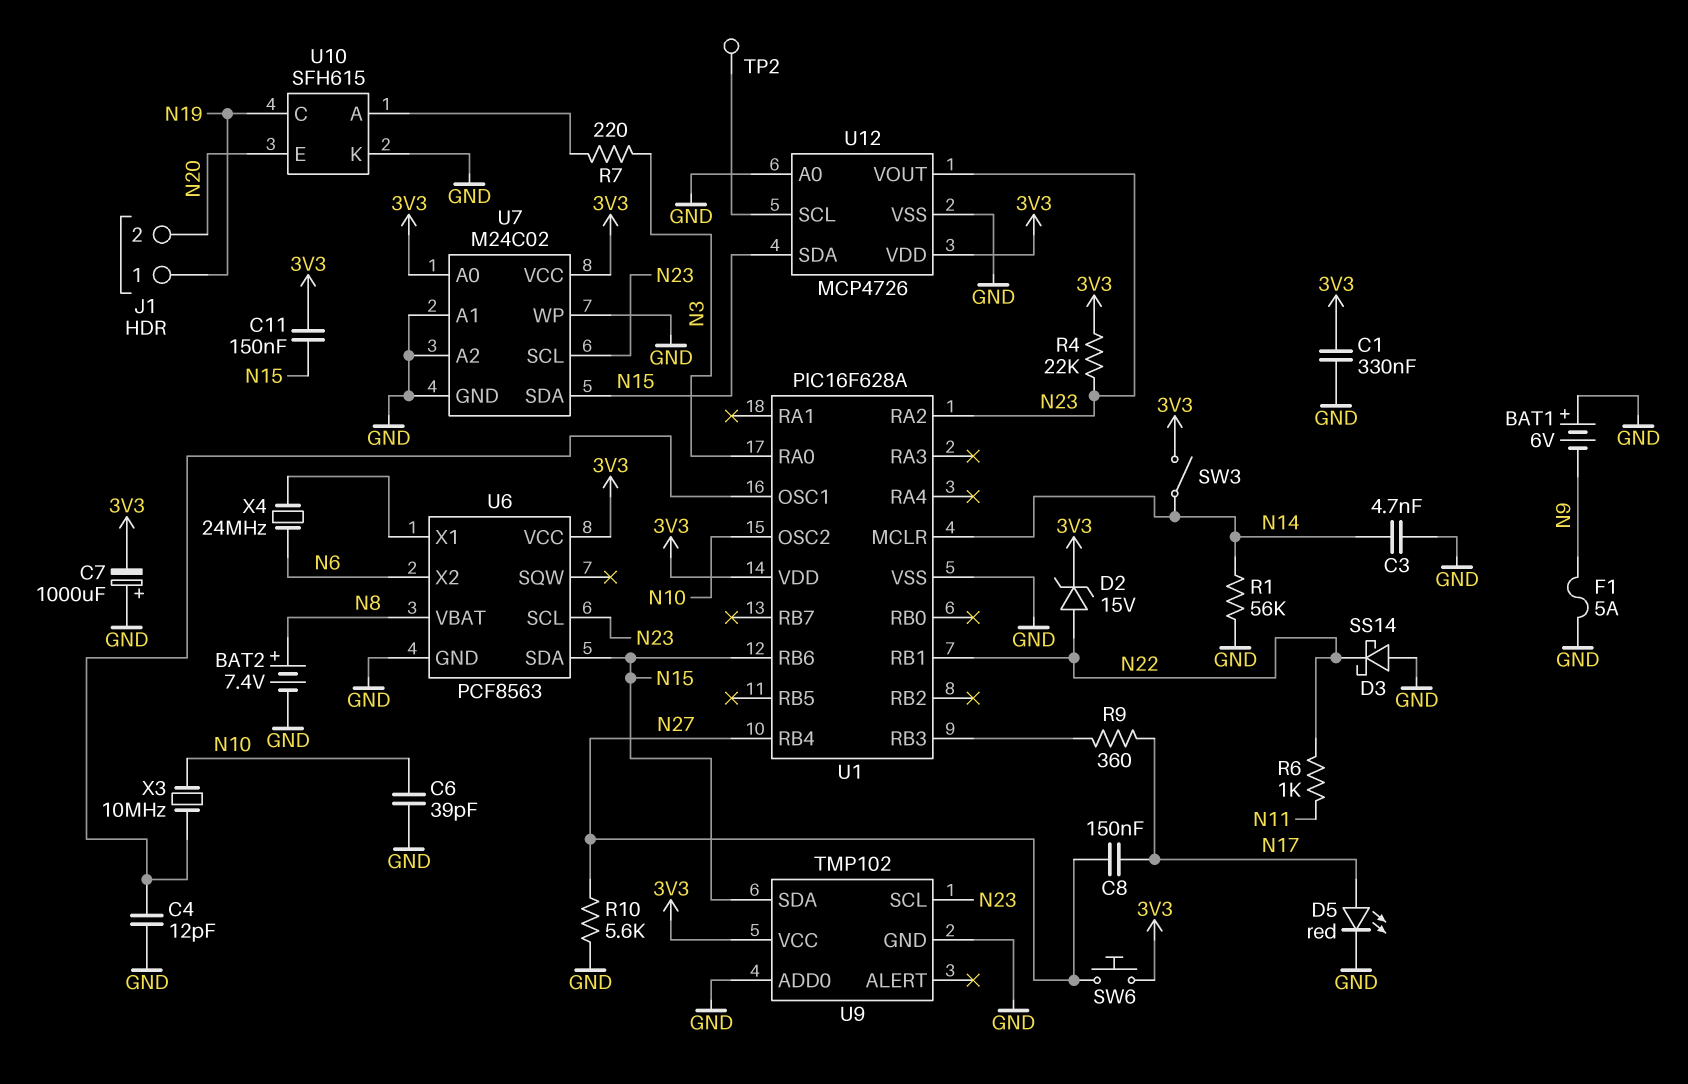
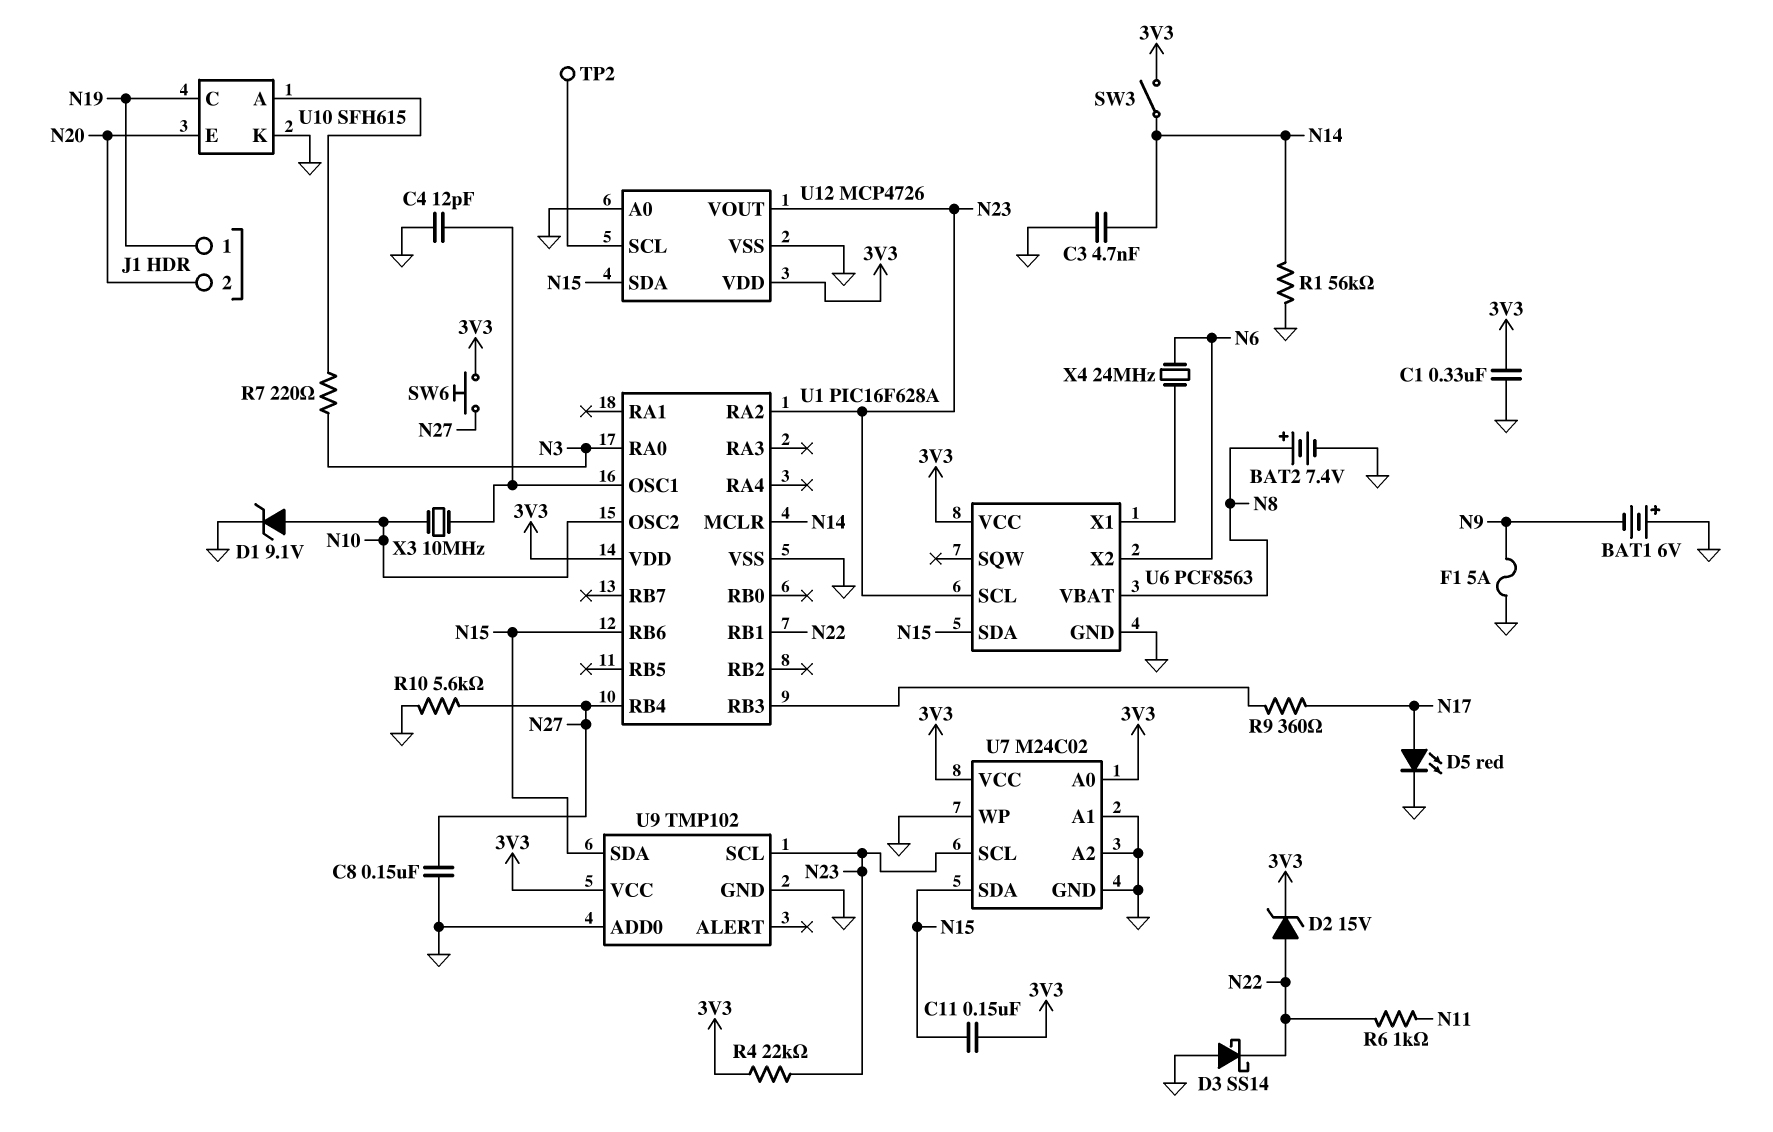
C6: 39pF (GND, N10) -> none
C7: 1000uF (plus GND, minus 3V3) -> none
C8: 150nF (N17, N27) -> 150nF (GND, N27)
D1: none -> zener 9.1V (A N10, K GND)

